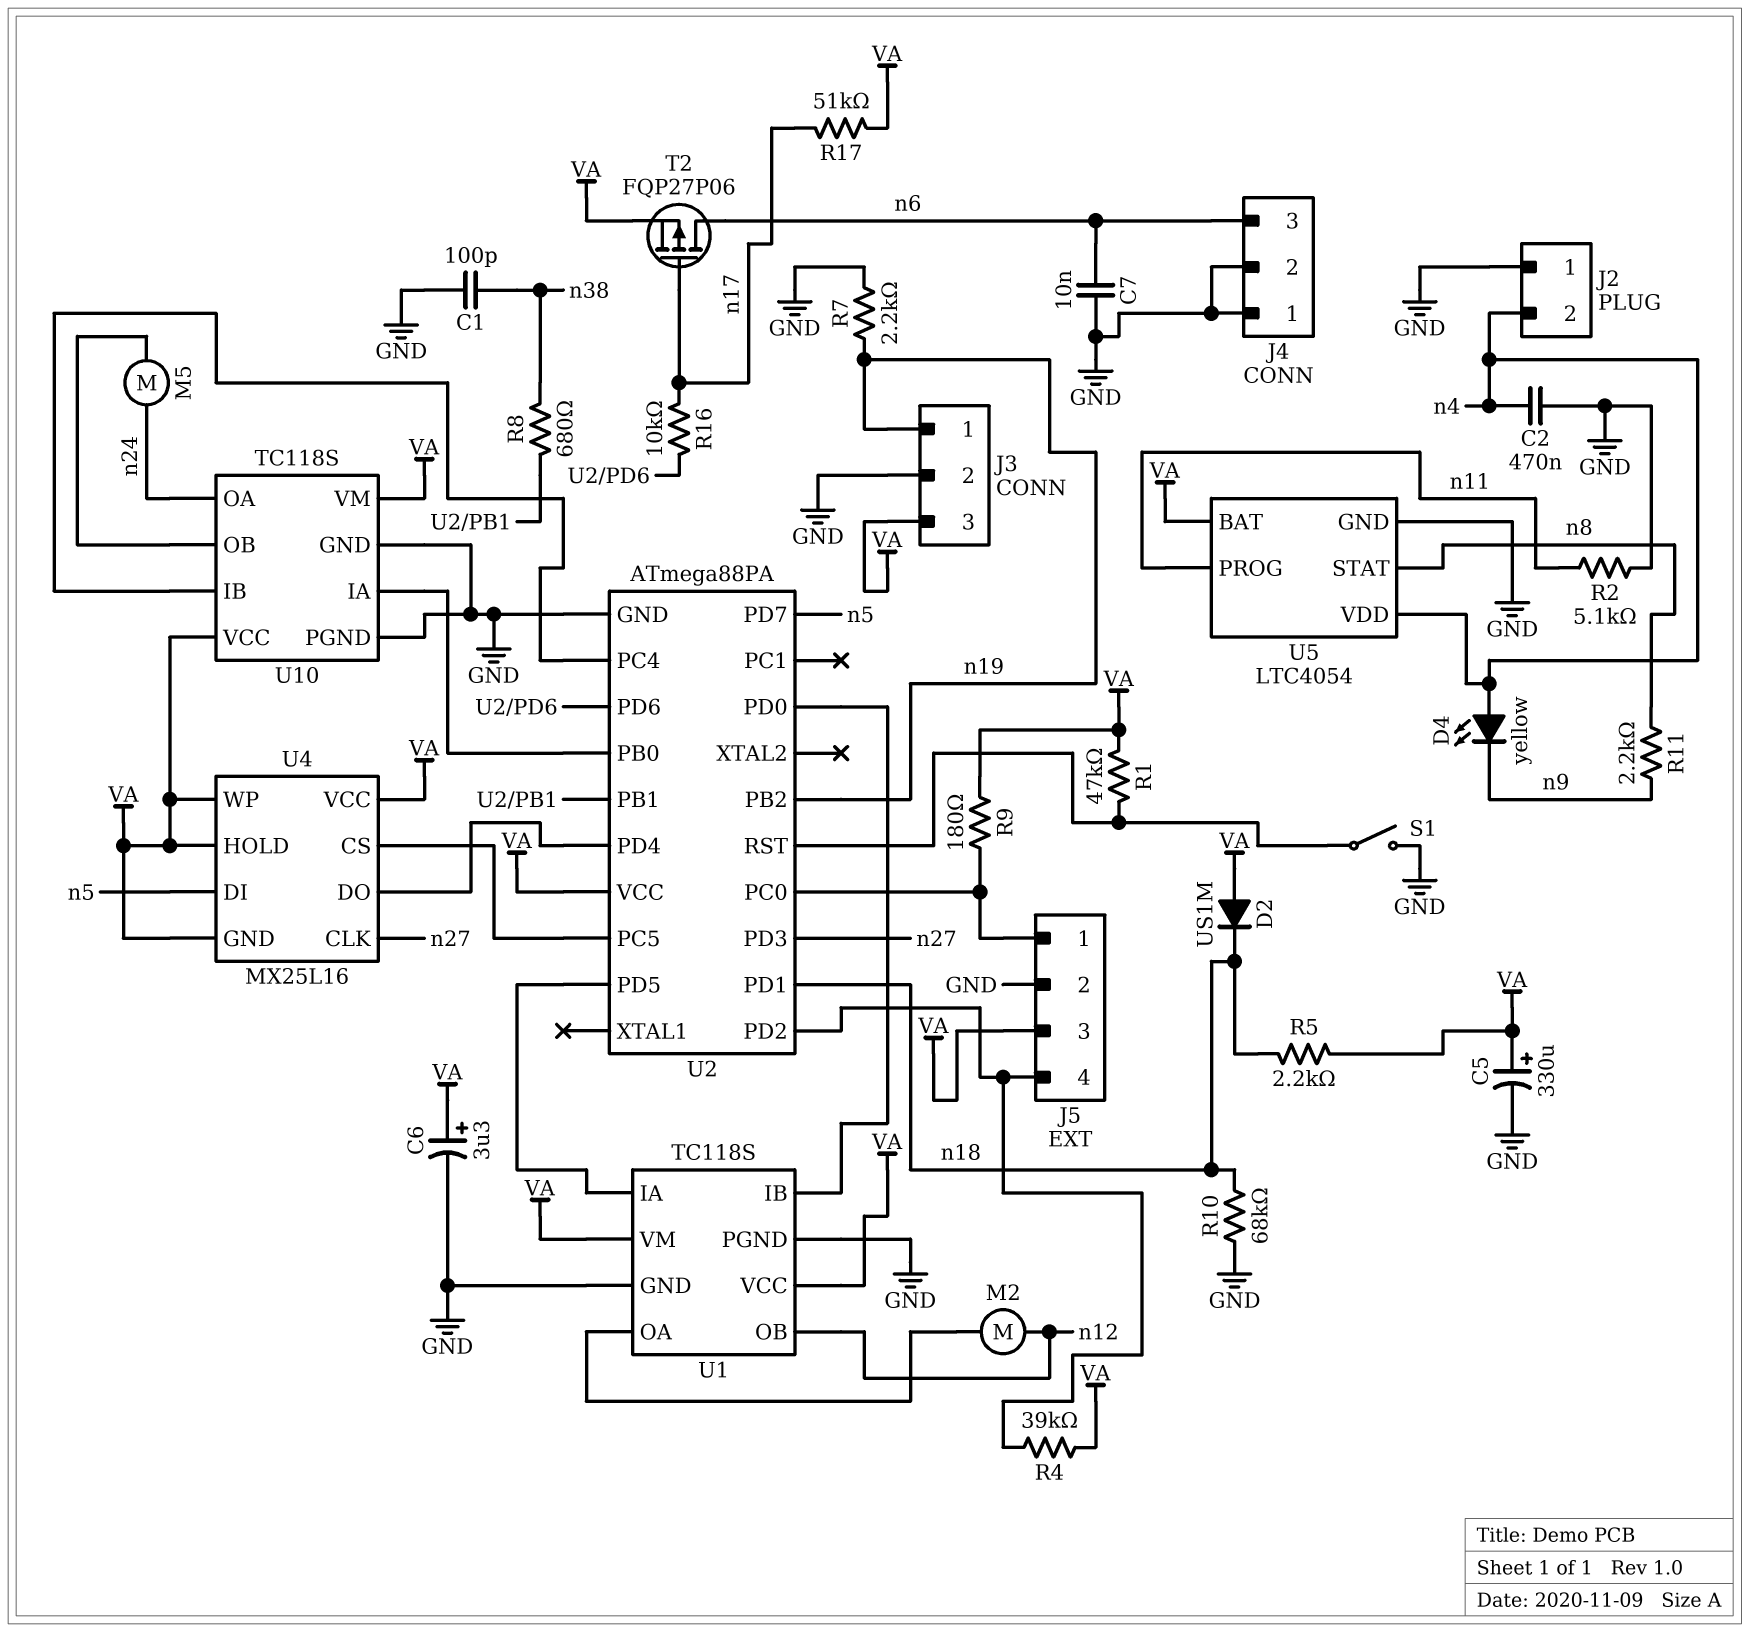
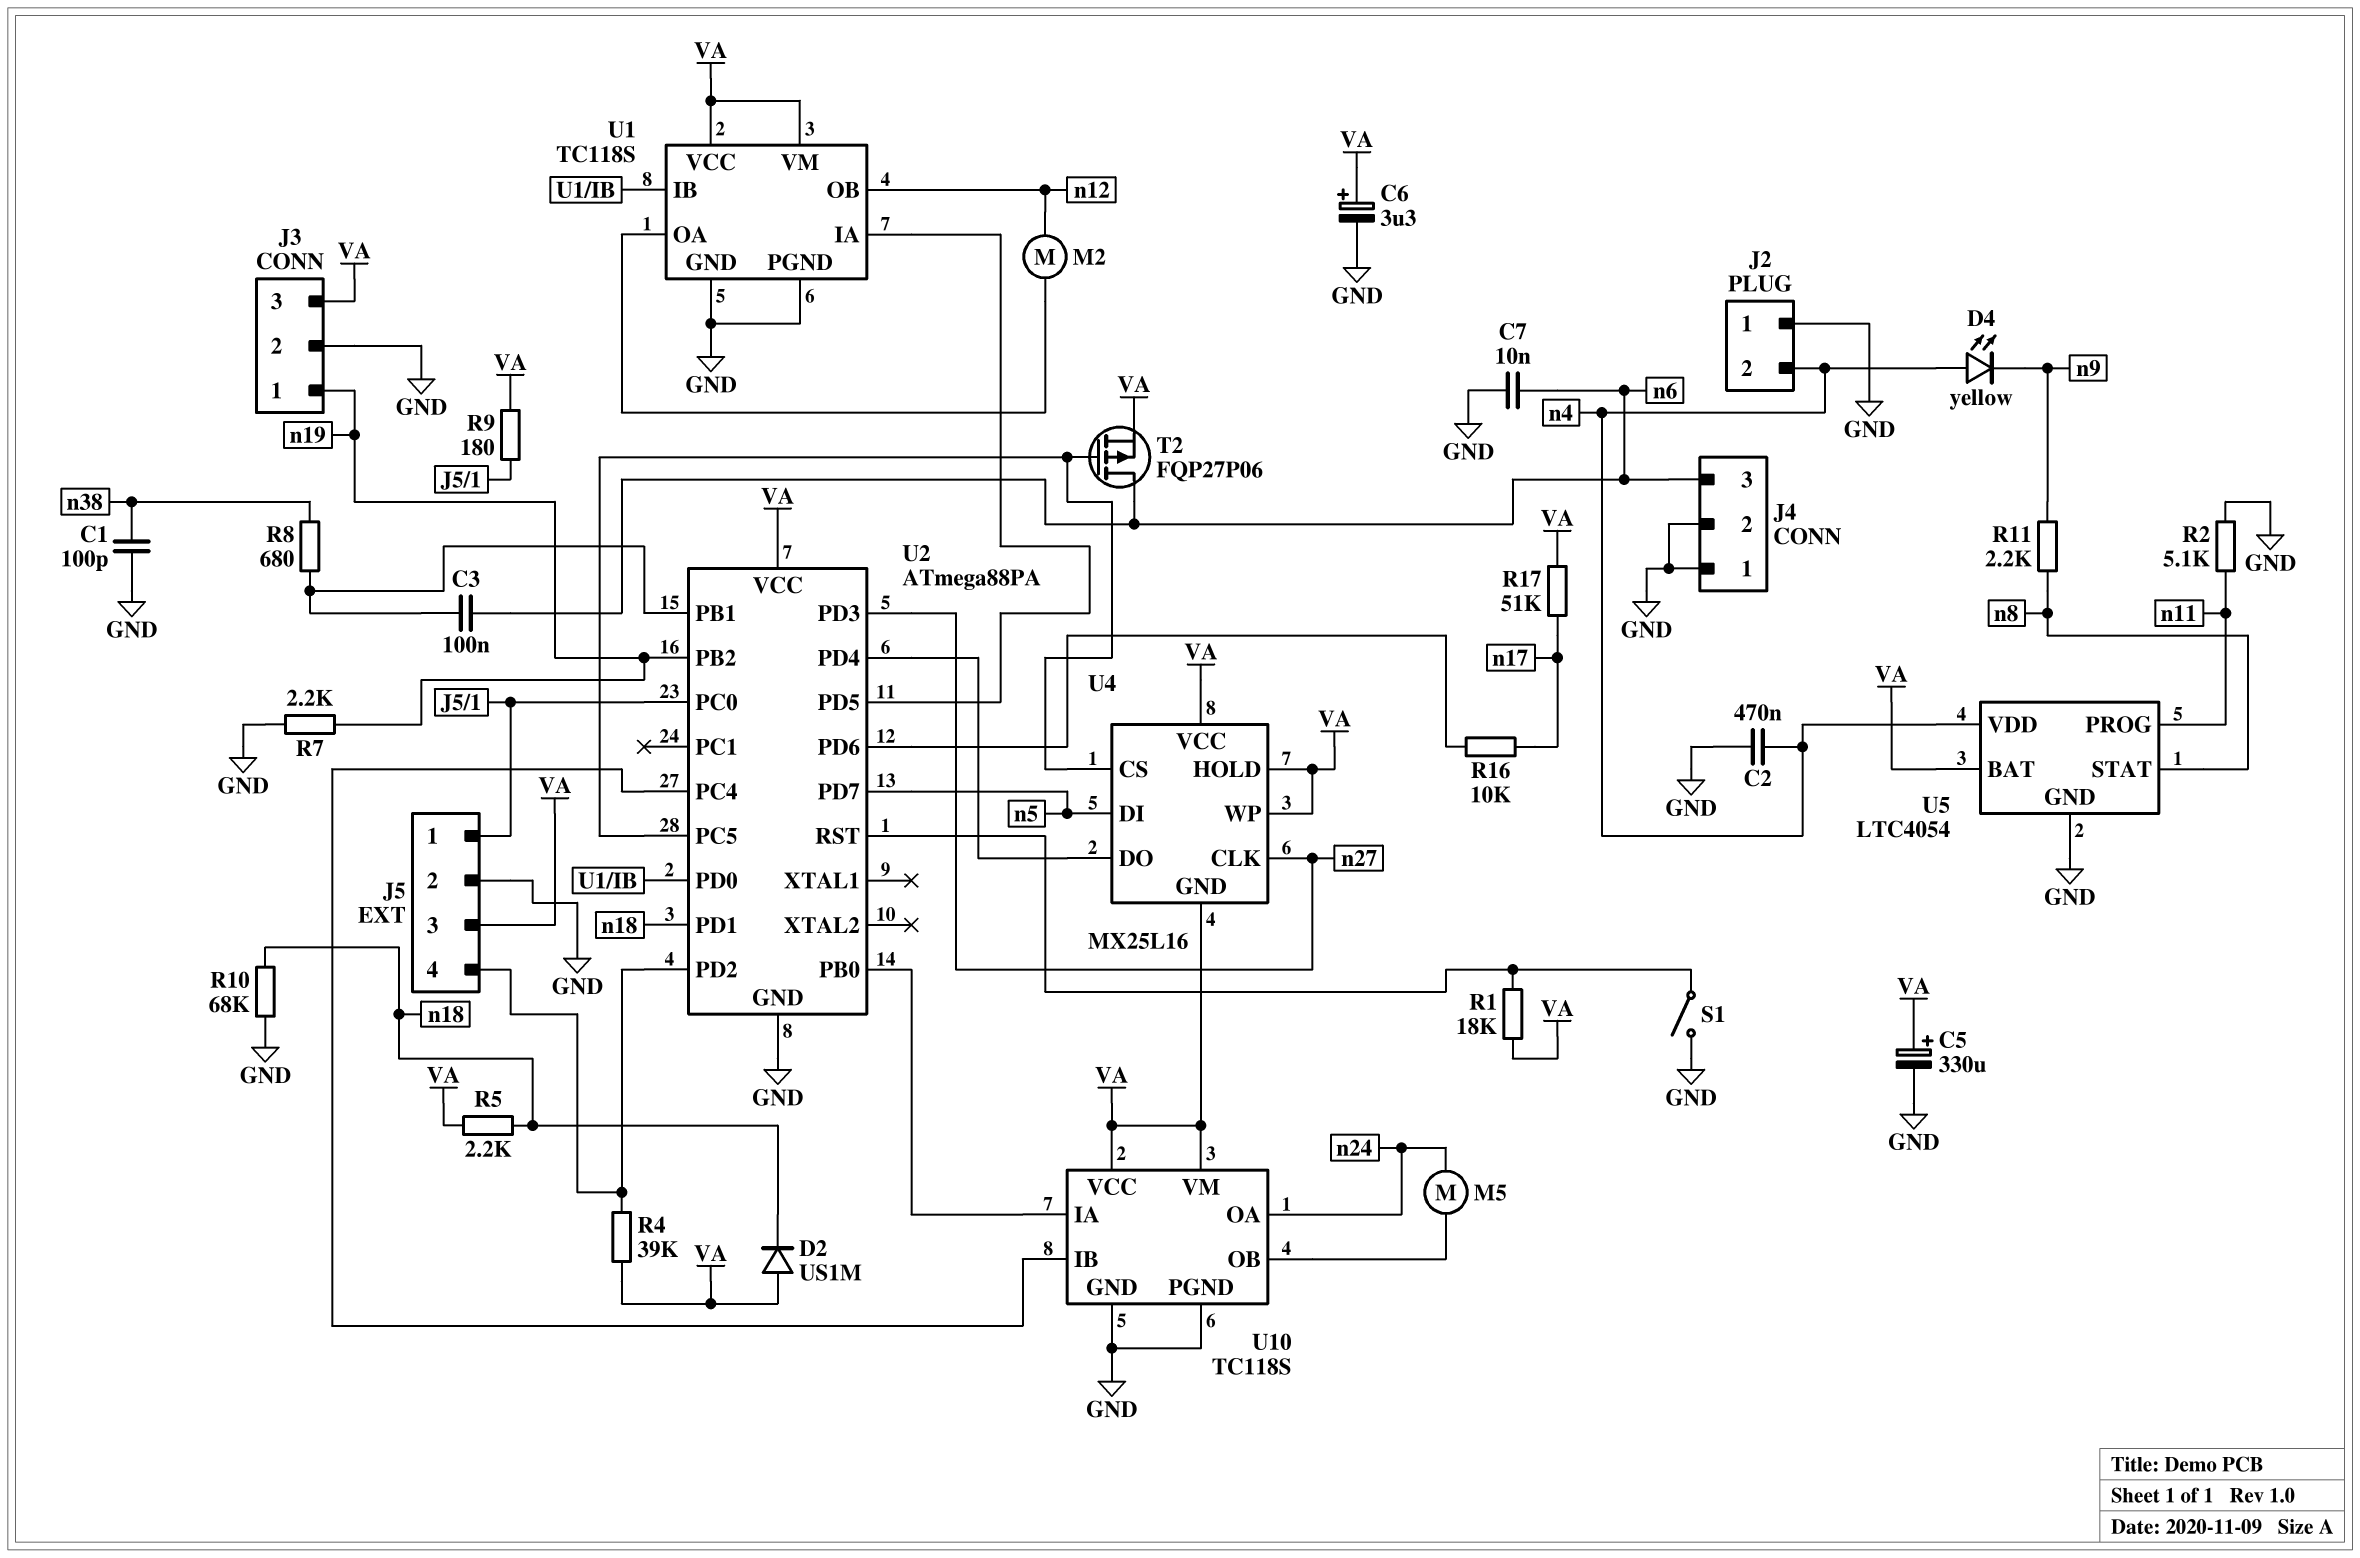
C3: none -> 100nF (U2/PB1, n6)
R1: 47k (U2/RST, VA) -> 18k (U2/RST, VA)
T2: PMOS FQP27P06 (G n17, D n6, S VA) -> PMOS FQP27P06 (G U2/PC5, D n6, S VA)

